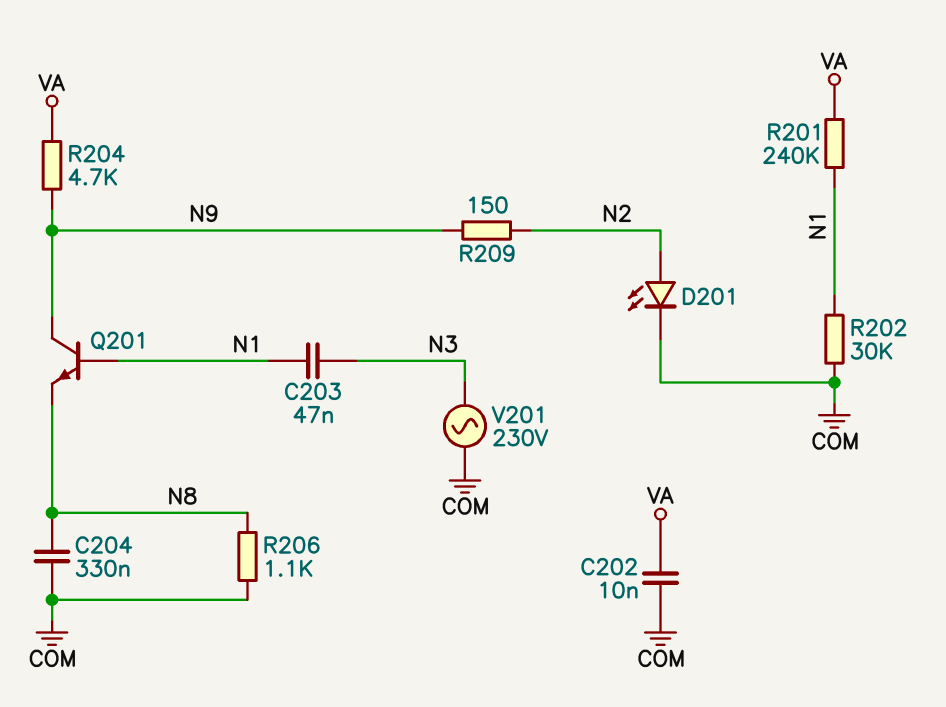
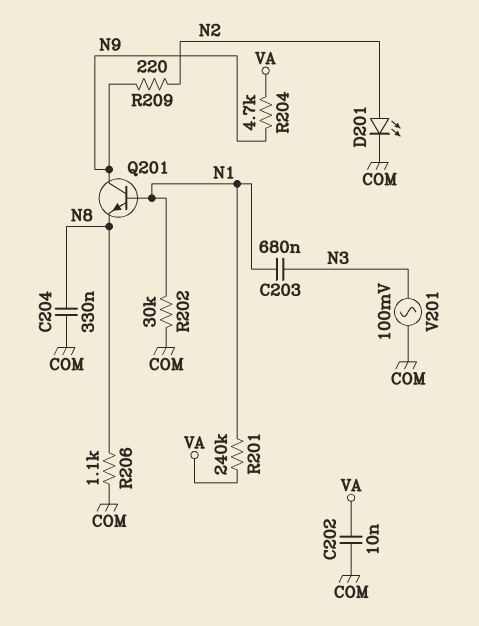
C203: 47nF (N1, N3) -> 680nF (N1, N3)
R209: 150 (N2, N9) -> 220 (N2, N9)
V201: AC 230V (COM, N3) -> AC 100mV (COM, N3)

